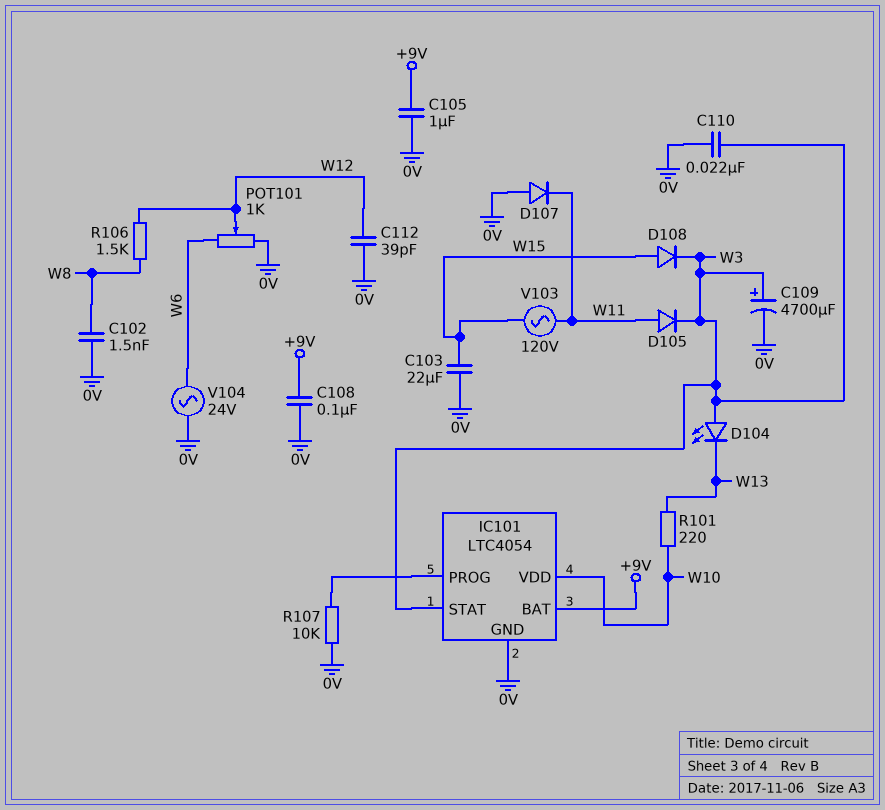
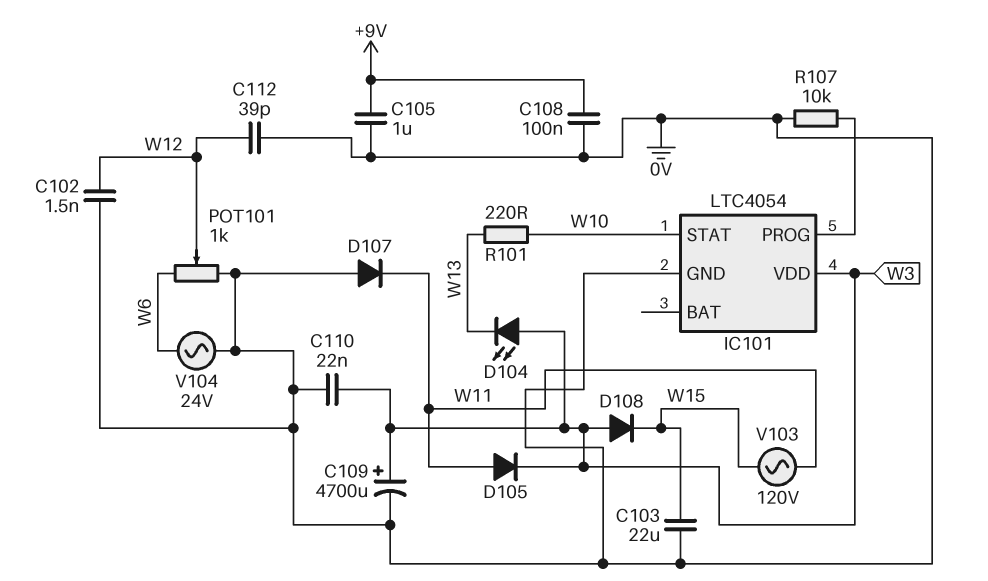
C102: 1.5nF (0V, W8) -> 1.5nF (0V, W12)
D108: diode (A W15, K W3) -> diode (A W3, K W15)
IC101 pin BAT: +9V -> none
IC101 pin STAT: W3 -> W10
IC101 pin VDD: W10 -> W3
R106: 1.5k (W8, W12) -> none

